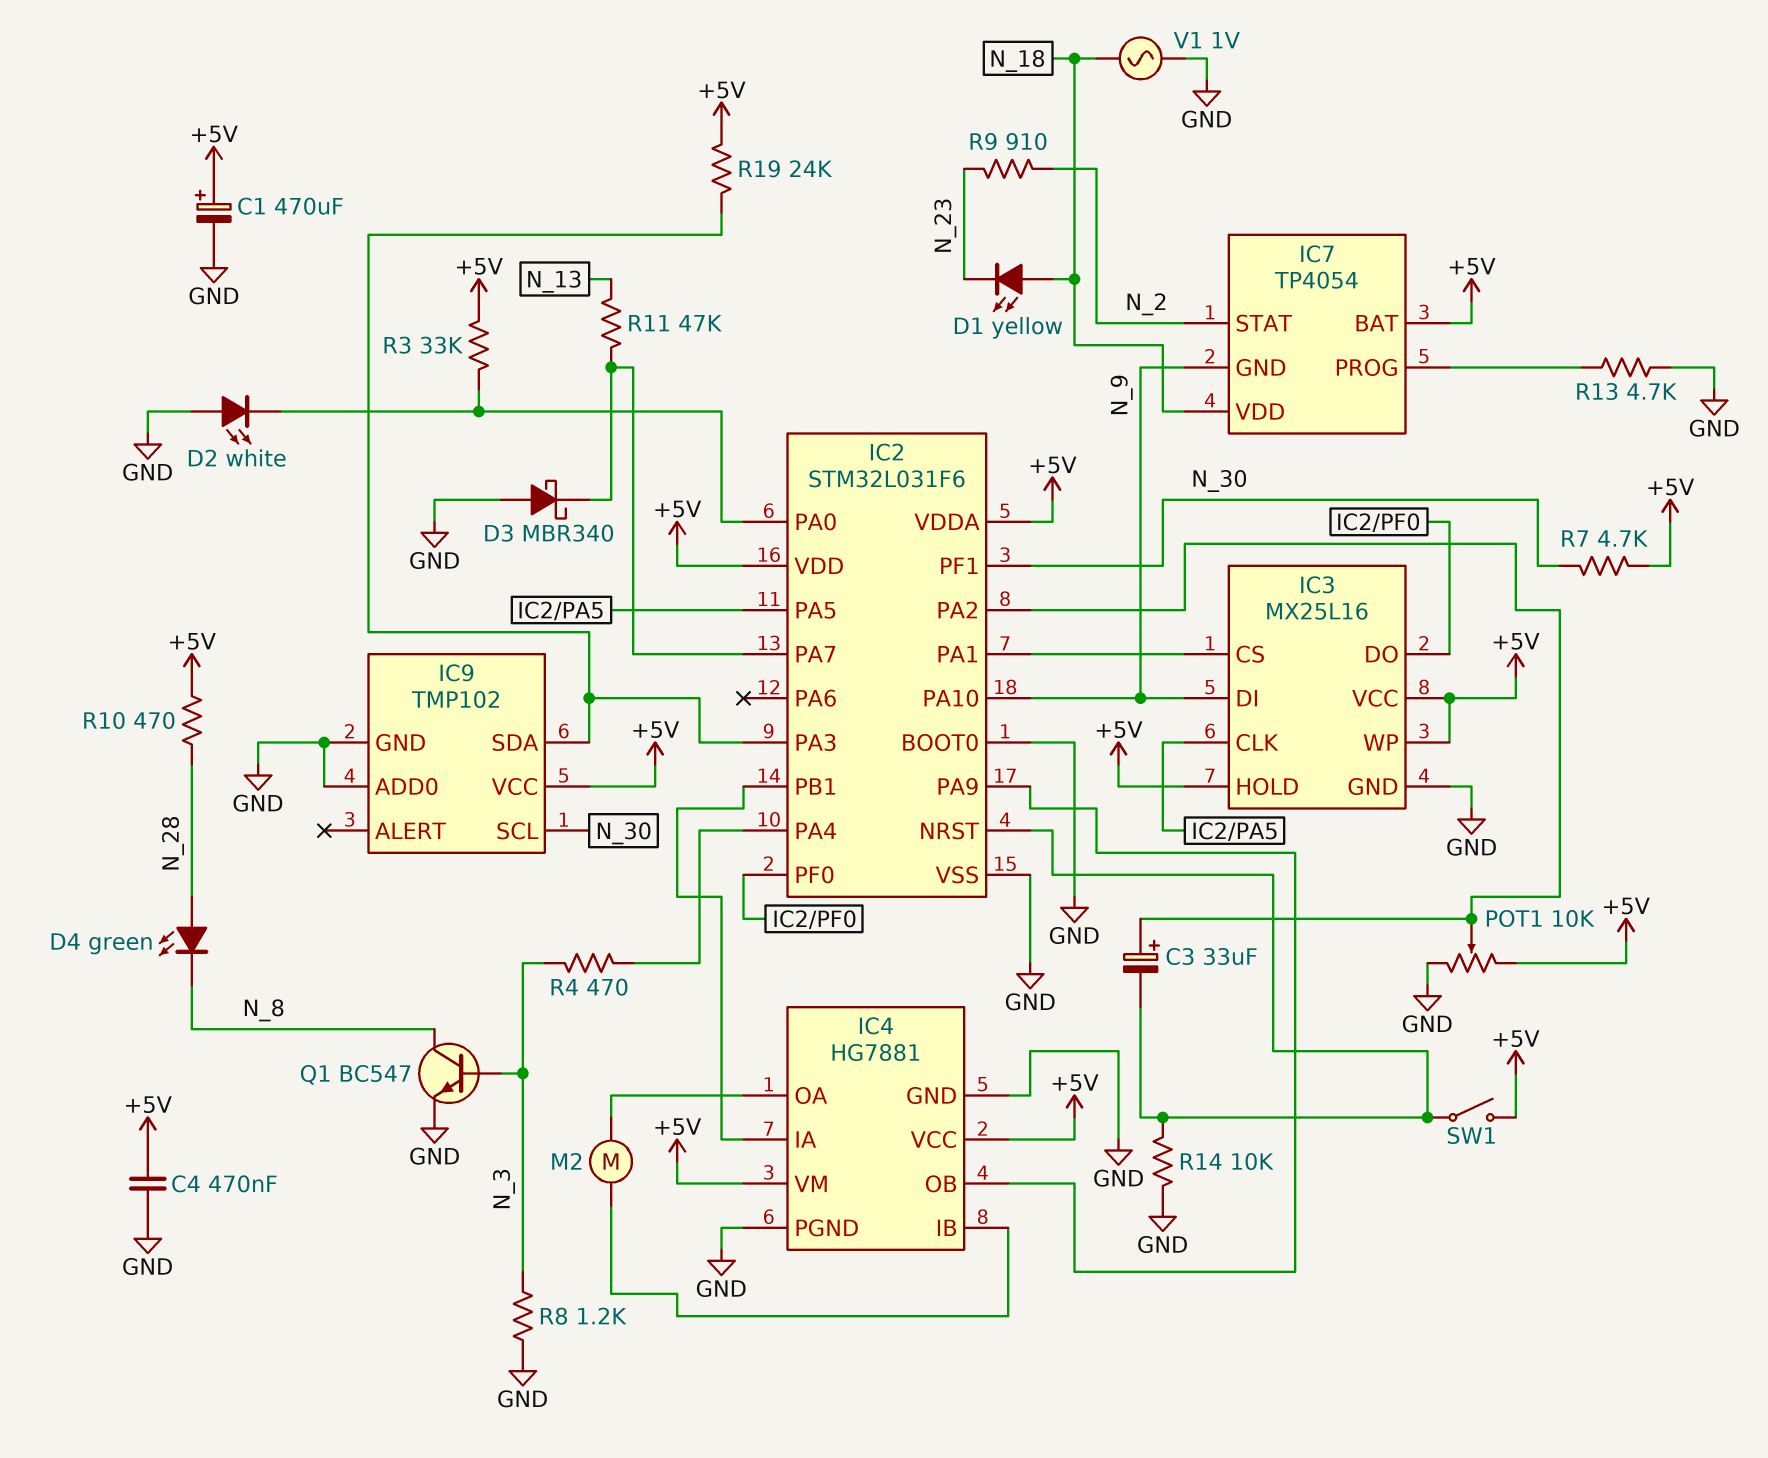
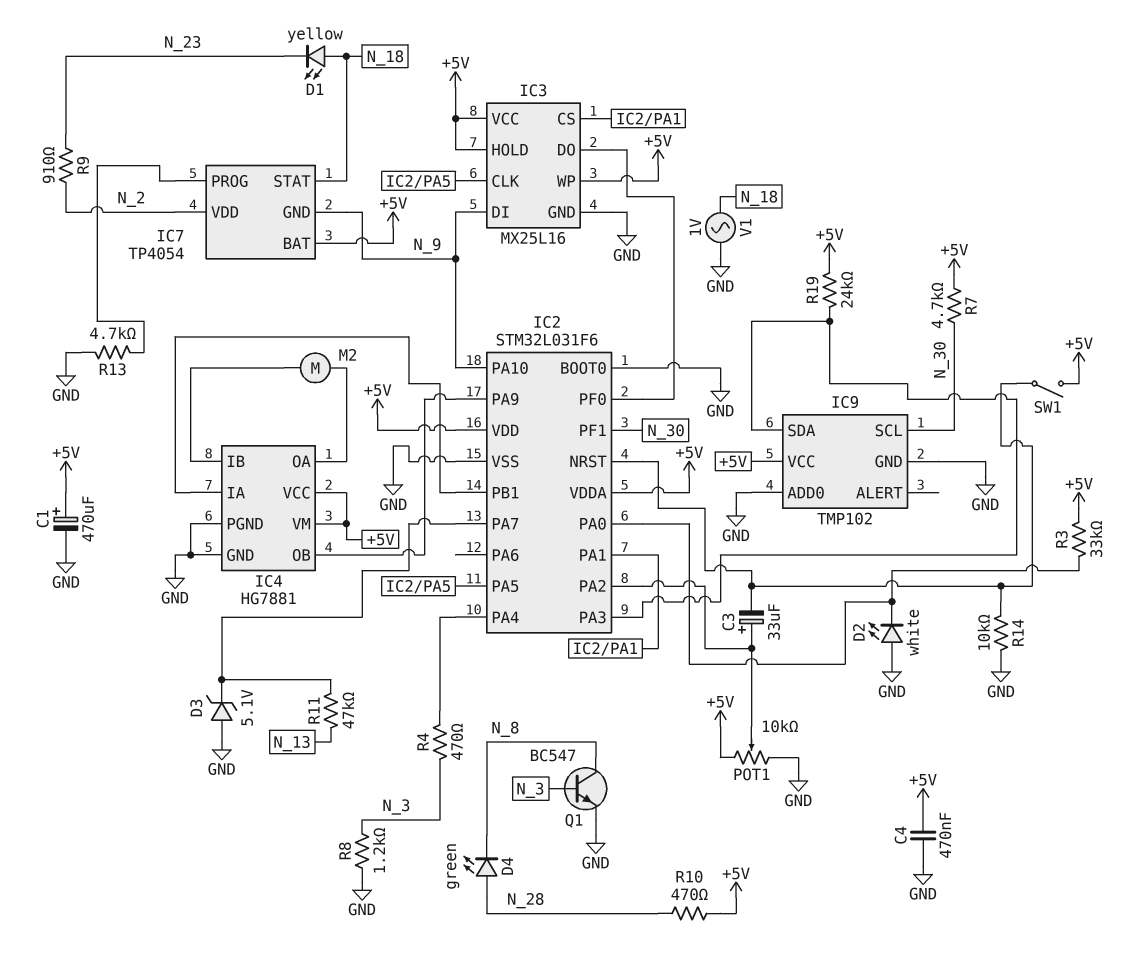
D3: schottky MBR340 (A GND, K IC2/PA7) -> zener 5.1V (A GND, K IC2/PA7)
IC7 pin STAT: N_2 -> N_18
IC7 pin VDD: N_18 -> N_2

